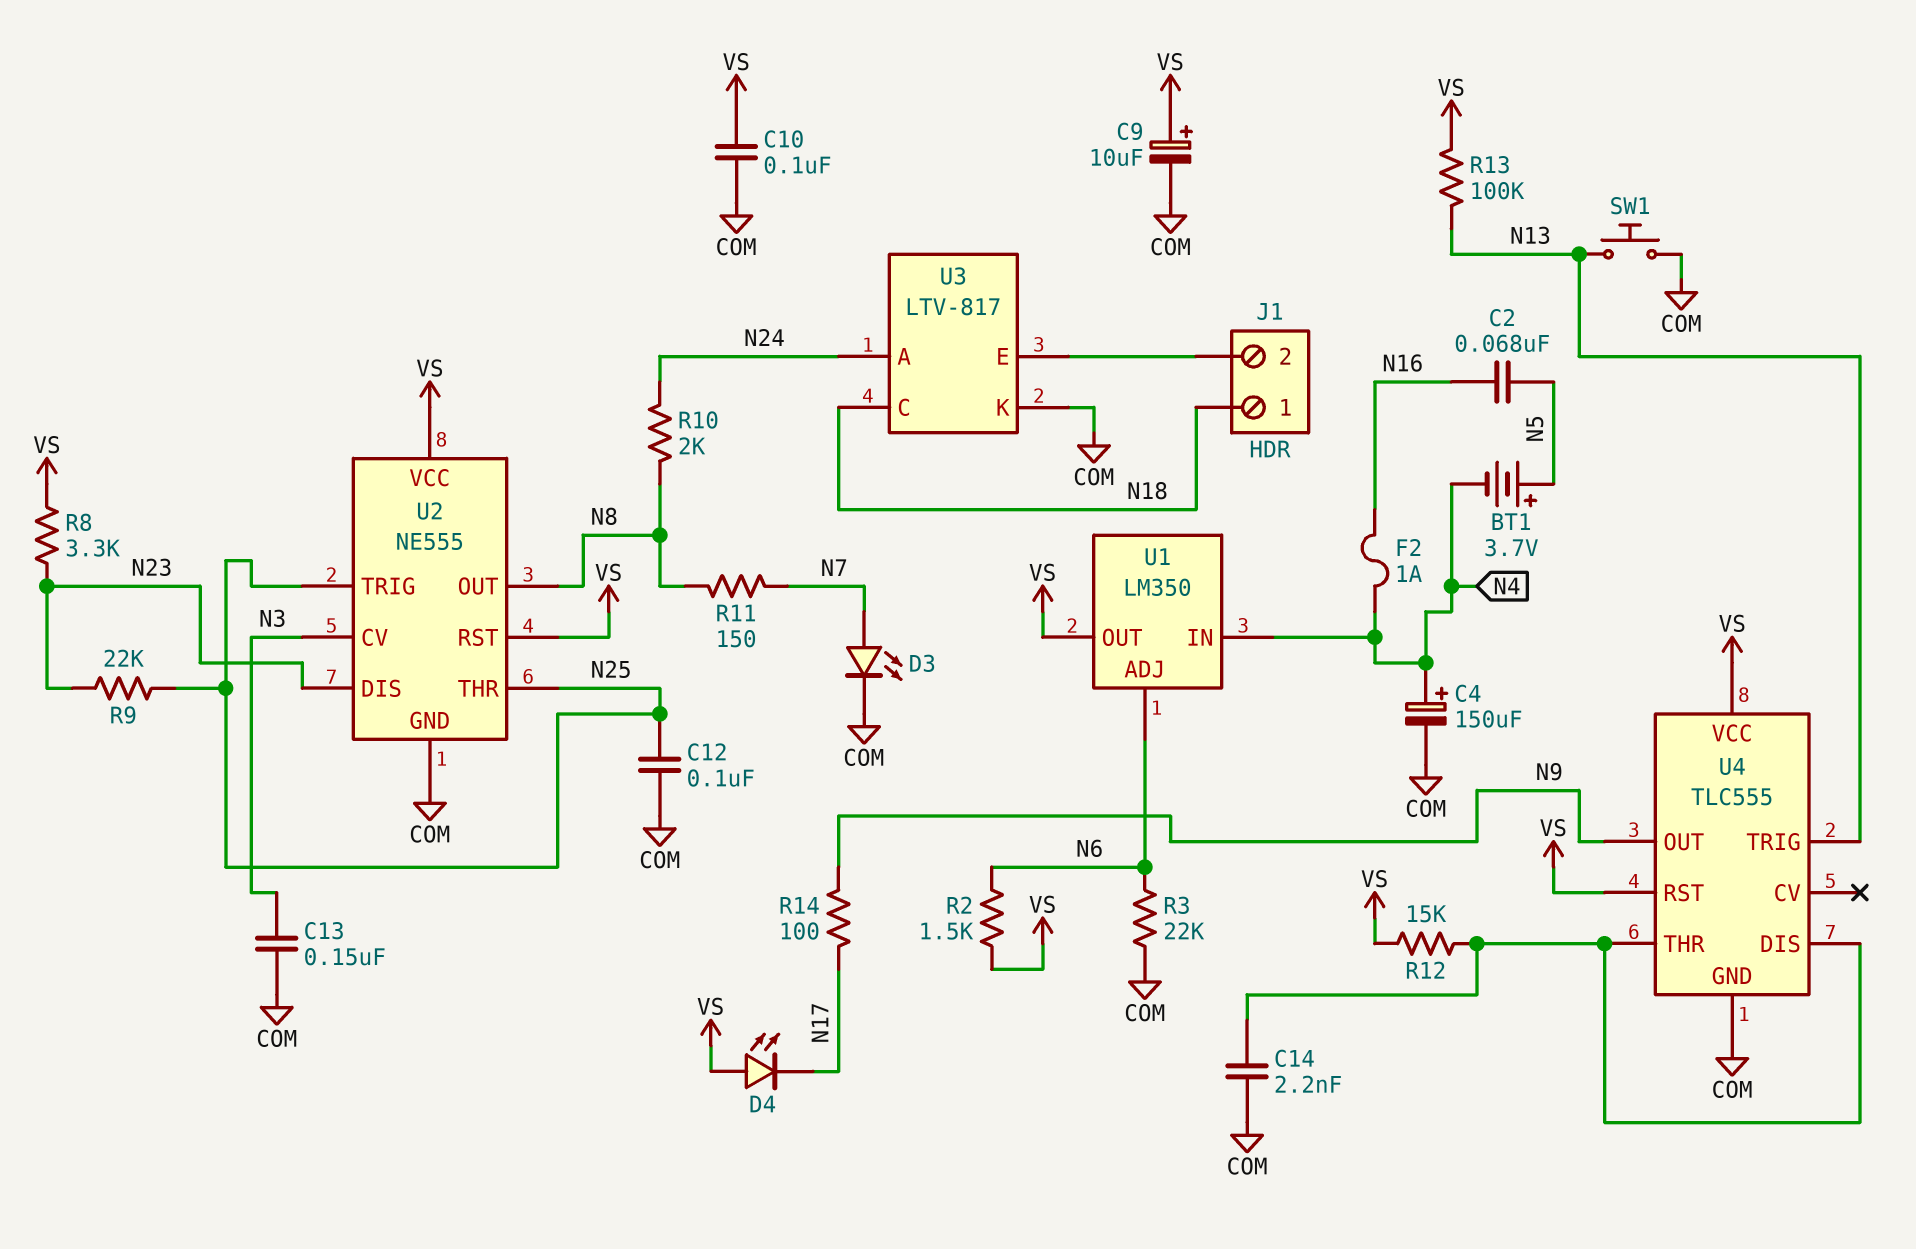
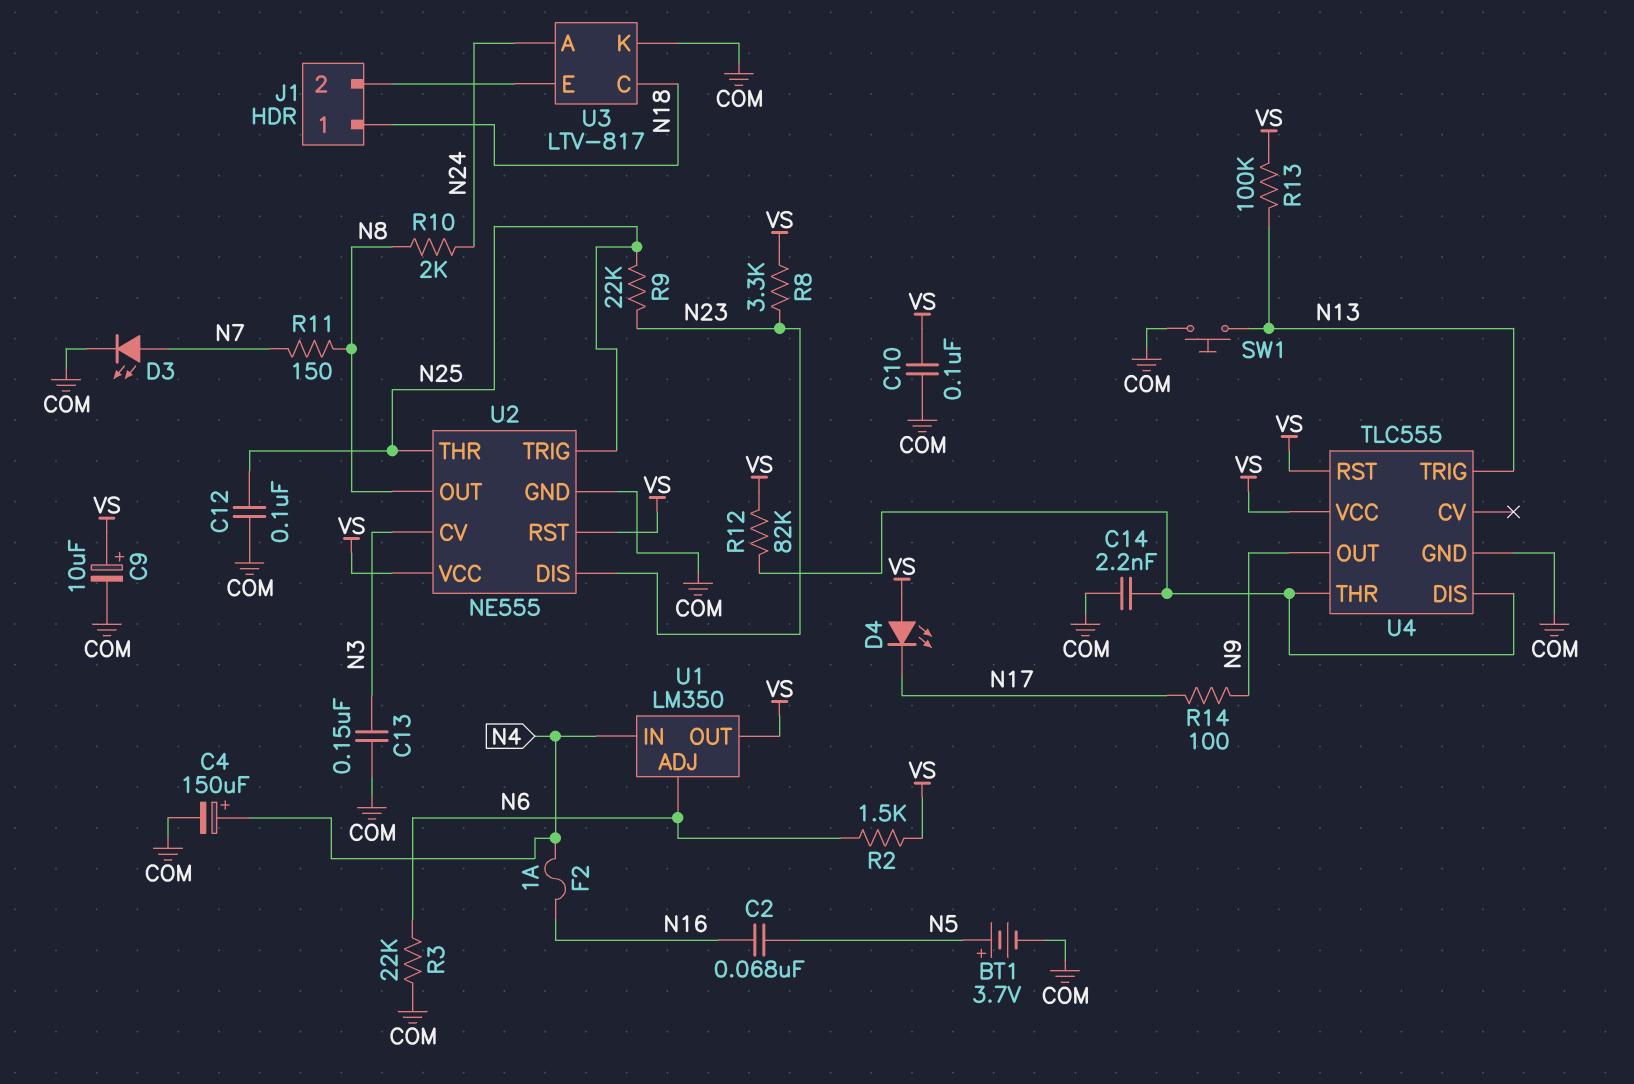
BT1: 3.7V (plus N5, minus N4) -> 3.7V (plus N5, minus COM)
R12: 15k (U4/DIS, VS) -> 82k (U4/DIS, VS)

